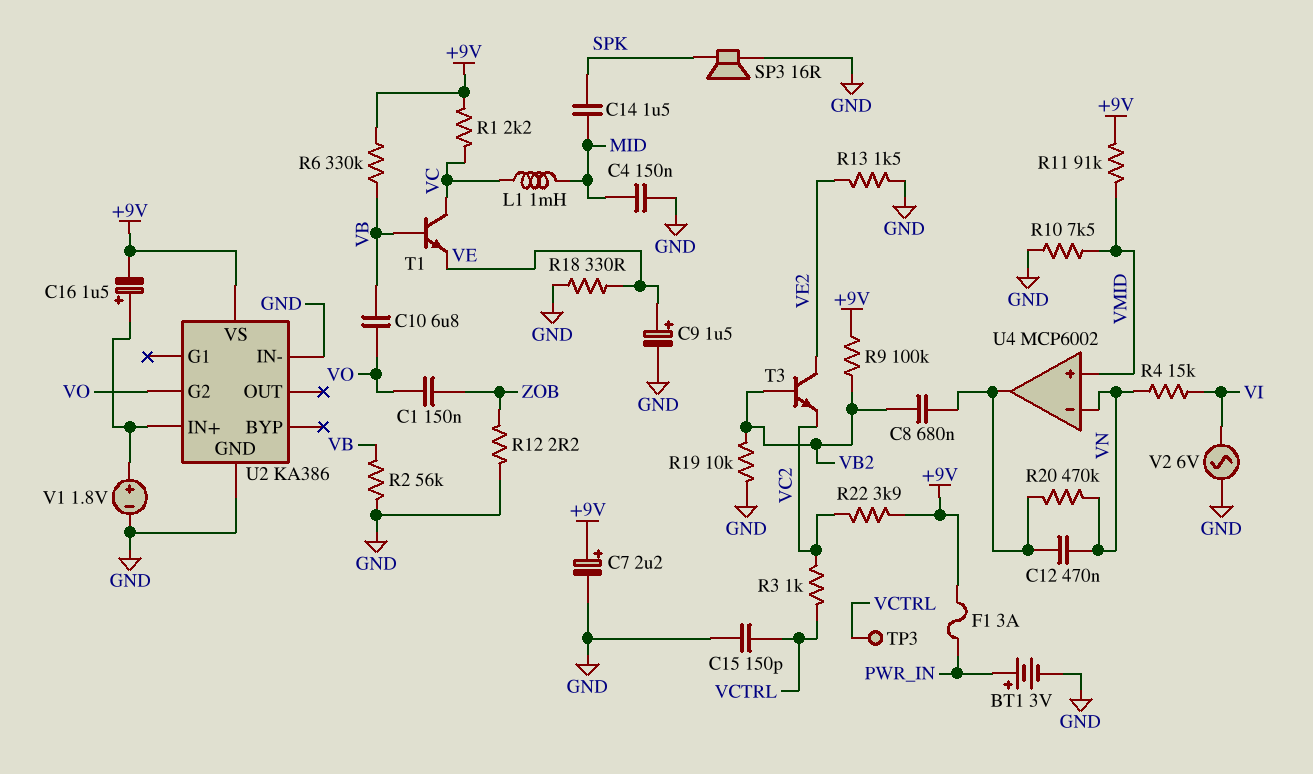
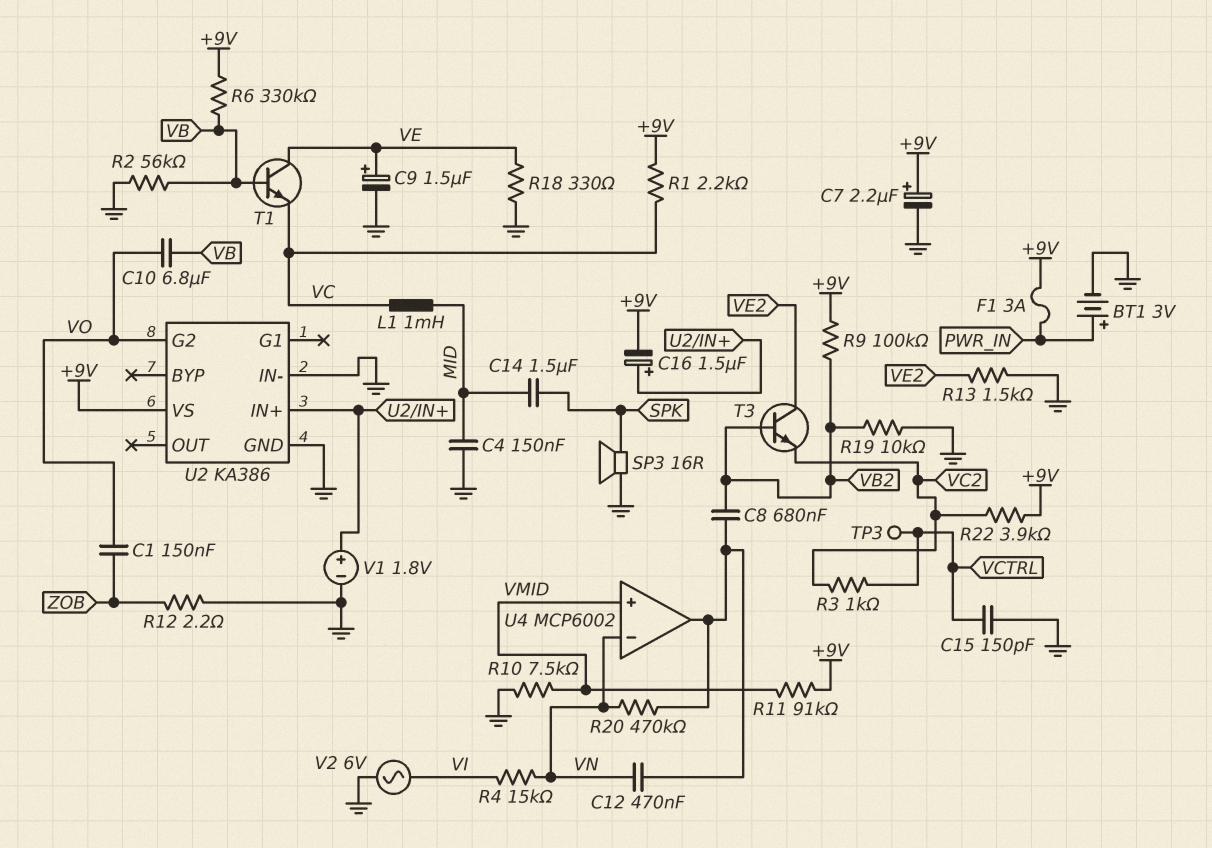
T1: NPN (B VB, C VC, E VE) -> NPN (B VB, C VE, E VC)

